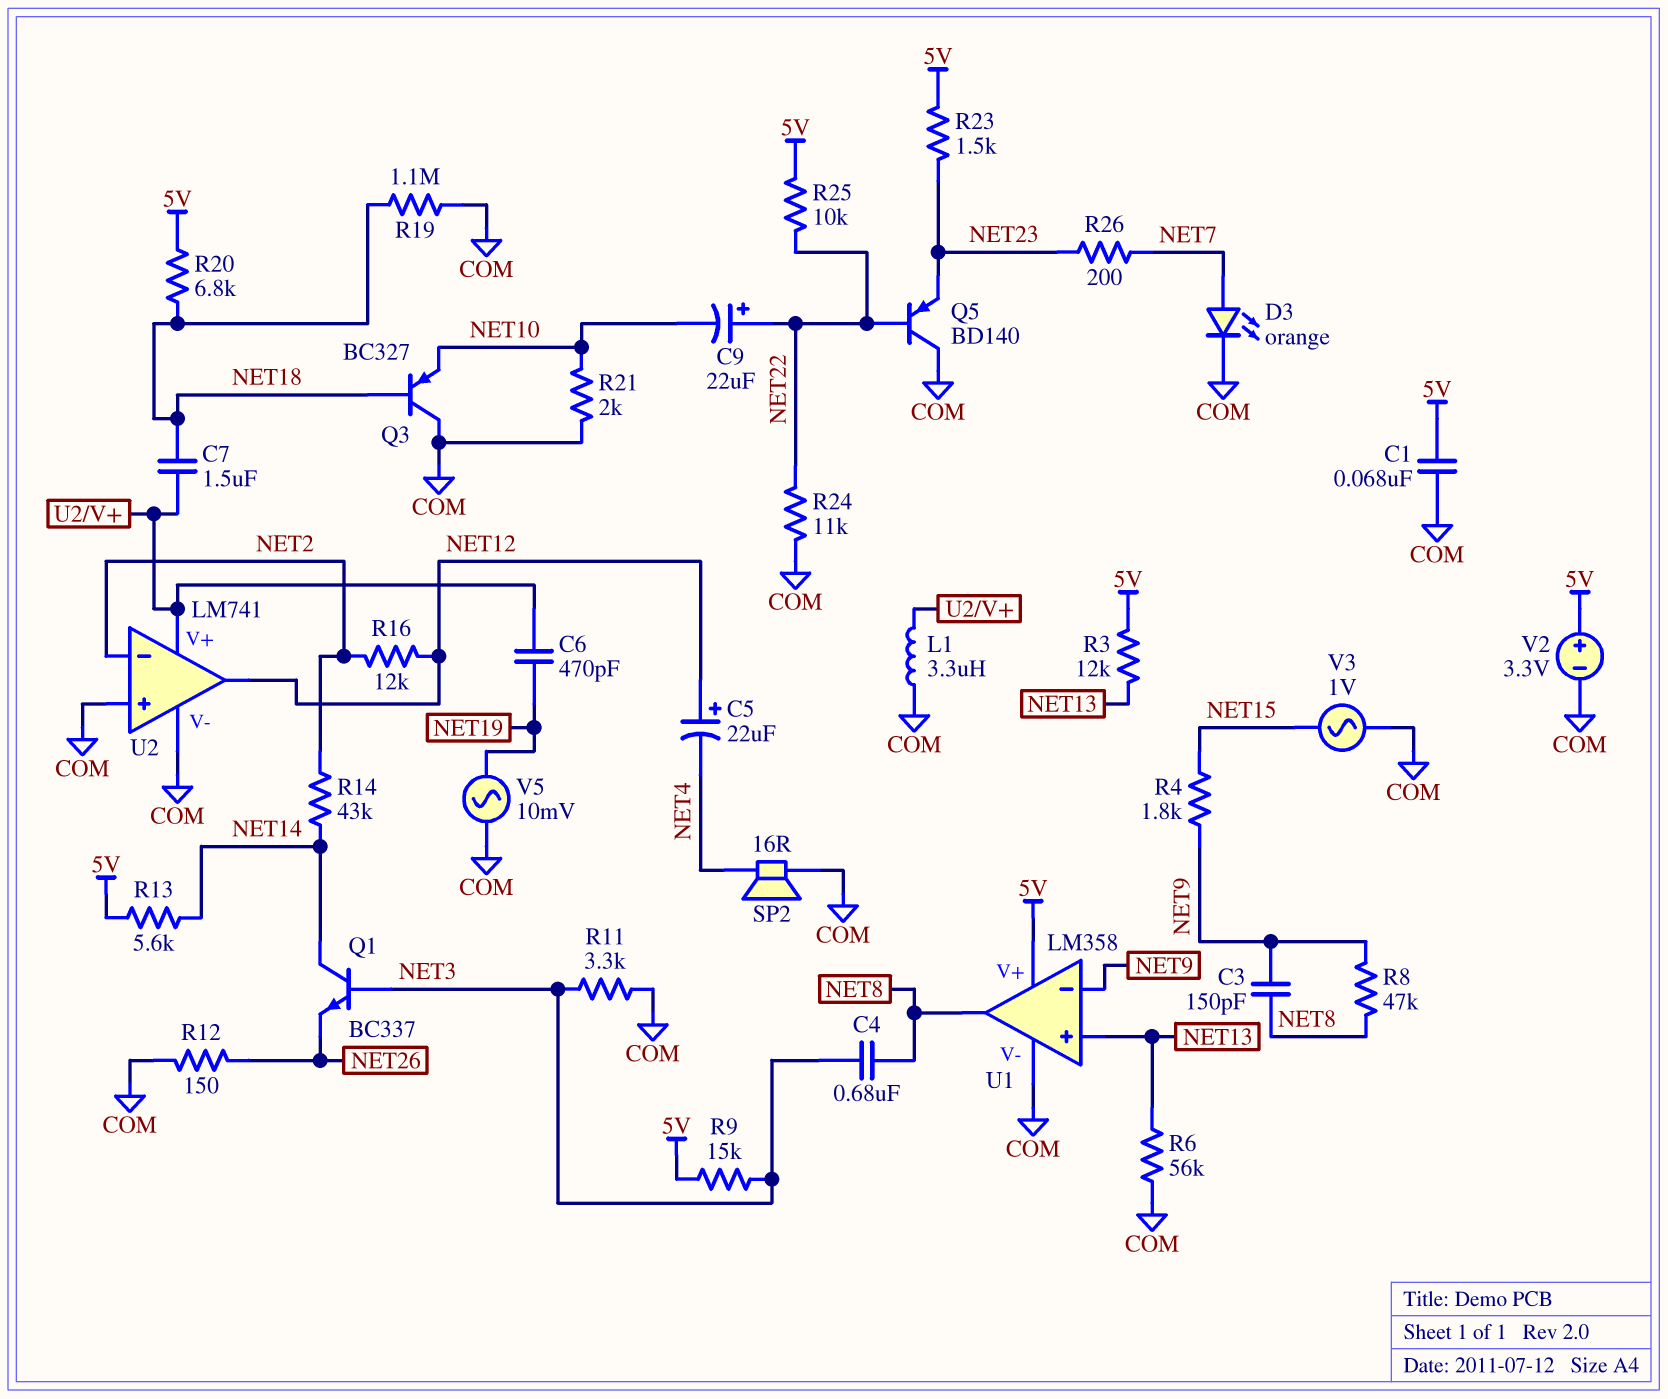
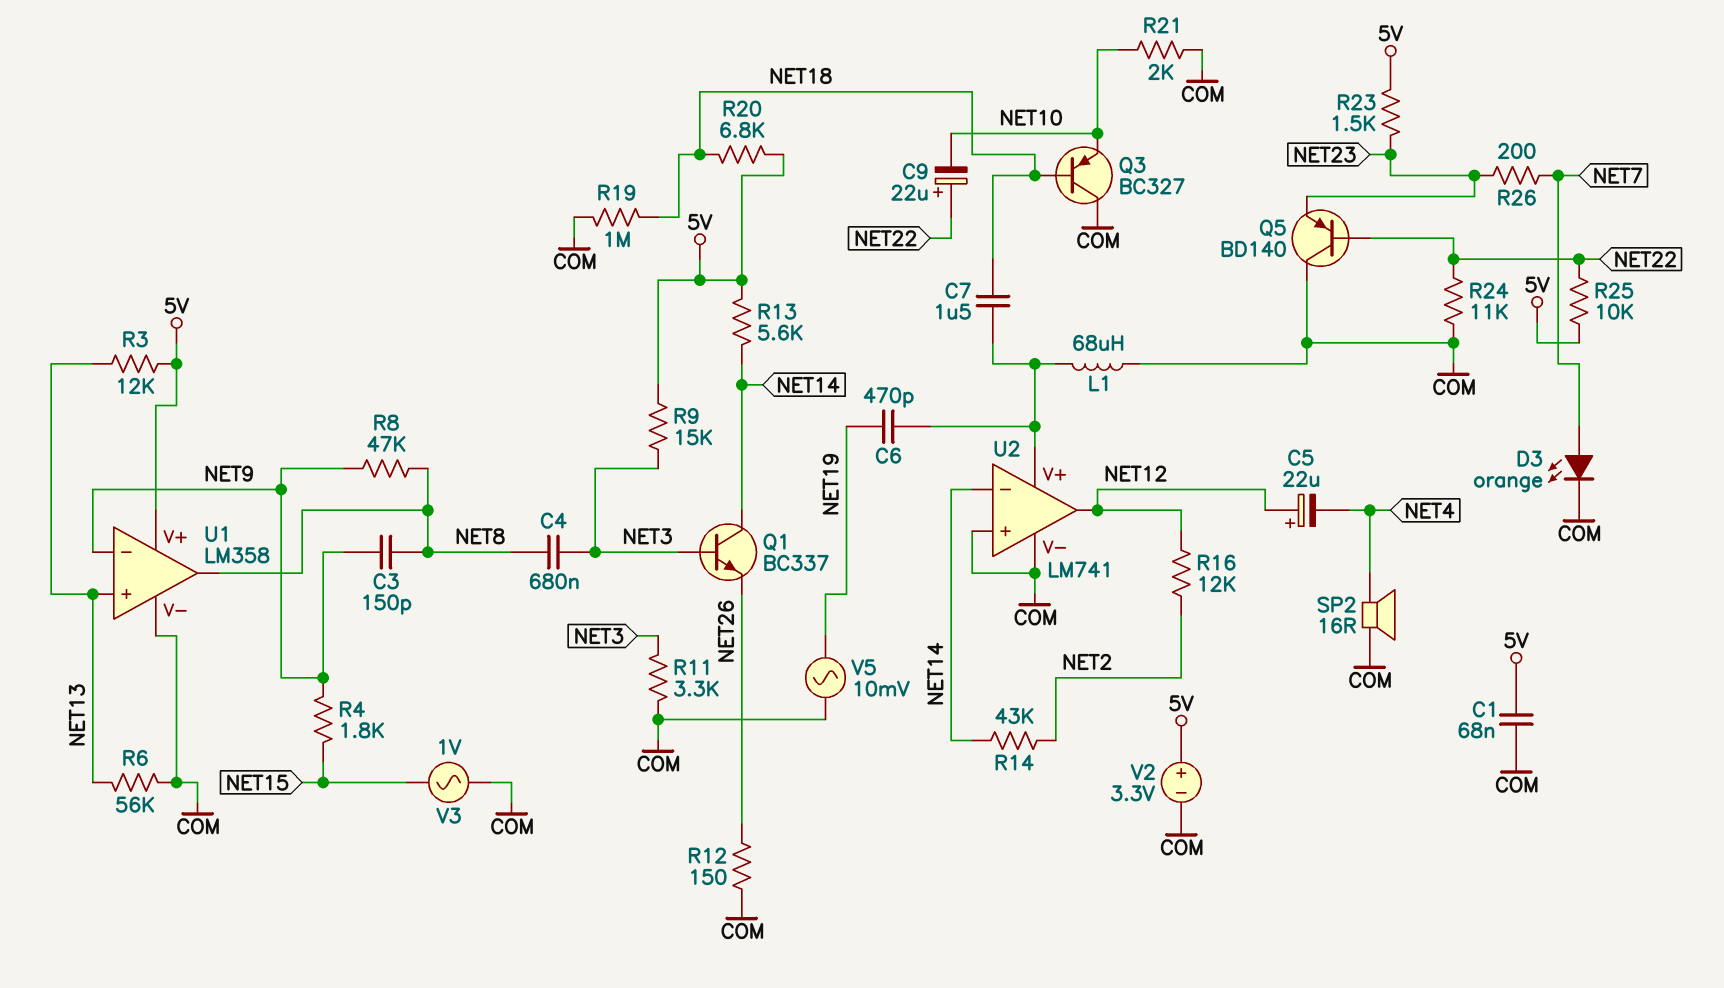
L1: 3.3uH (COM, U2/V+) -> 68uH (COM, U2/V+)
R19: 1.1M (COM, NET18) -> 1M (COM, NET18)
U2 pin in-: NET2 -> NET14

